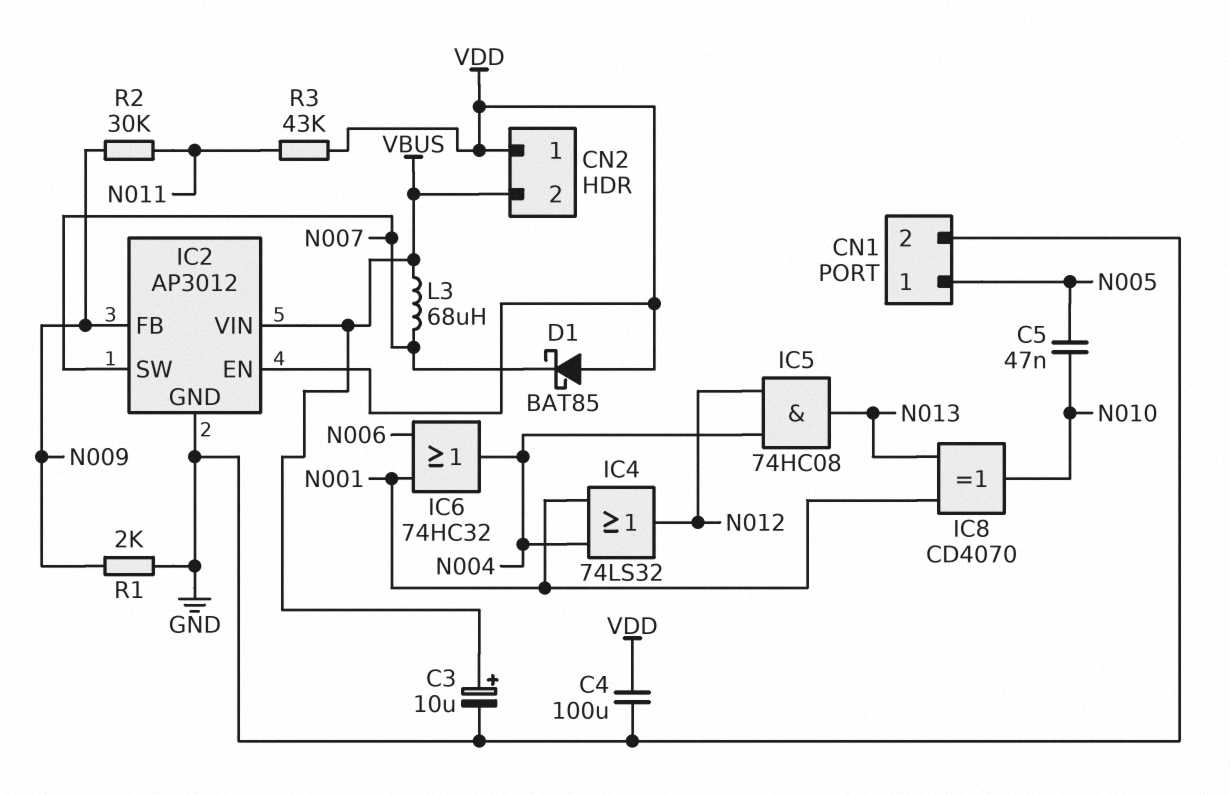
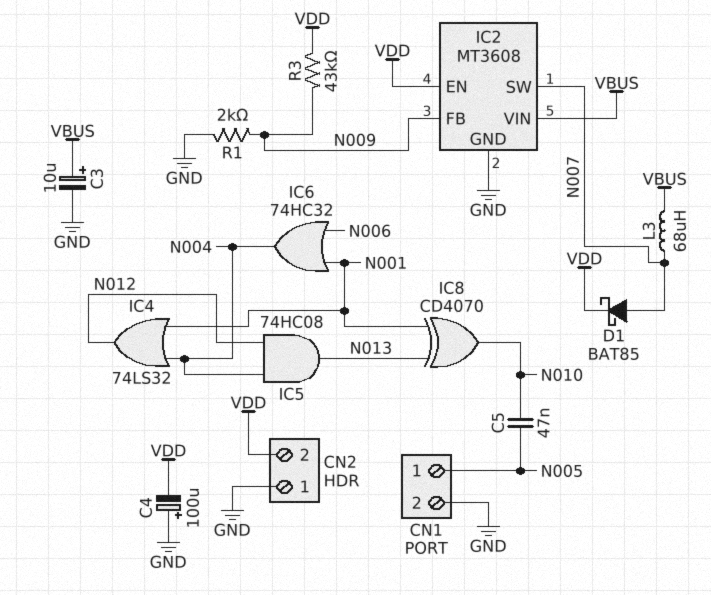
C4: 100uF (GND, VDD) -> 100uF (plus GND, minus VDD)
CN2 pin 1: VDD -> GND
CN2 pin 2: VBUS -> VDD
D1: schottky BAT85 (A VDD, K N007) -> schottky BAT85 (A N007, K VDD)
IC2: AP3012 -> MT3608
R2: 30k (N009, N011) -> none
R3: 43k (N011, VDD) -> 43k (N009, VDD)

